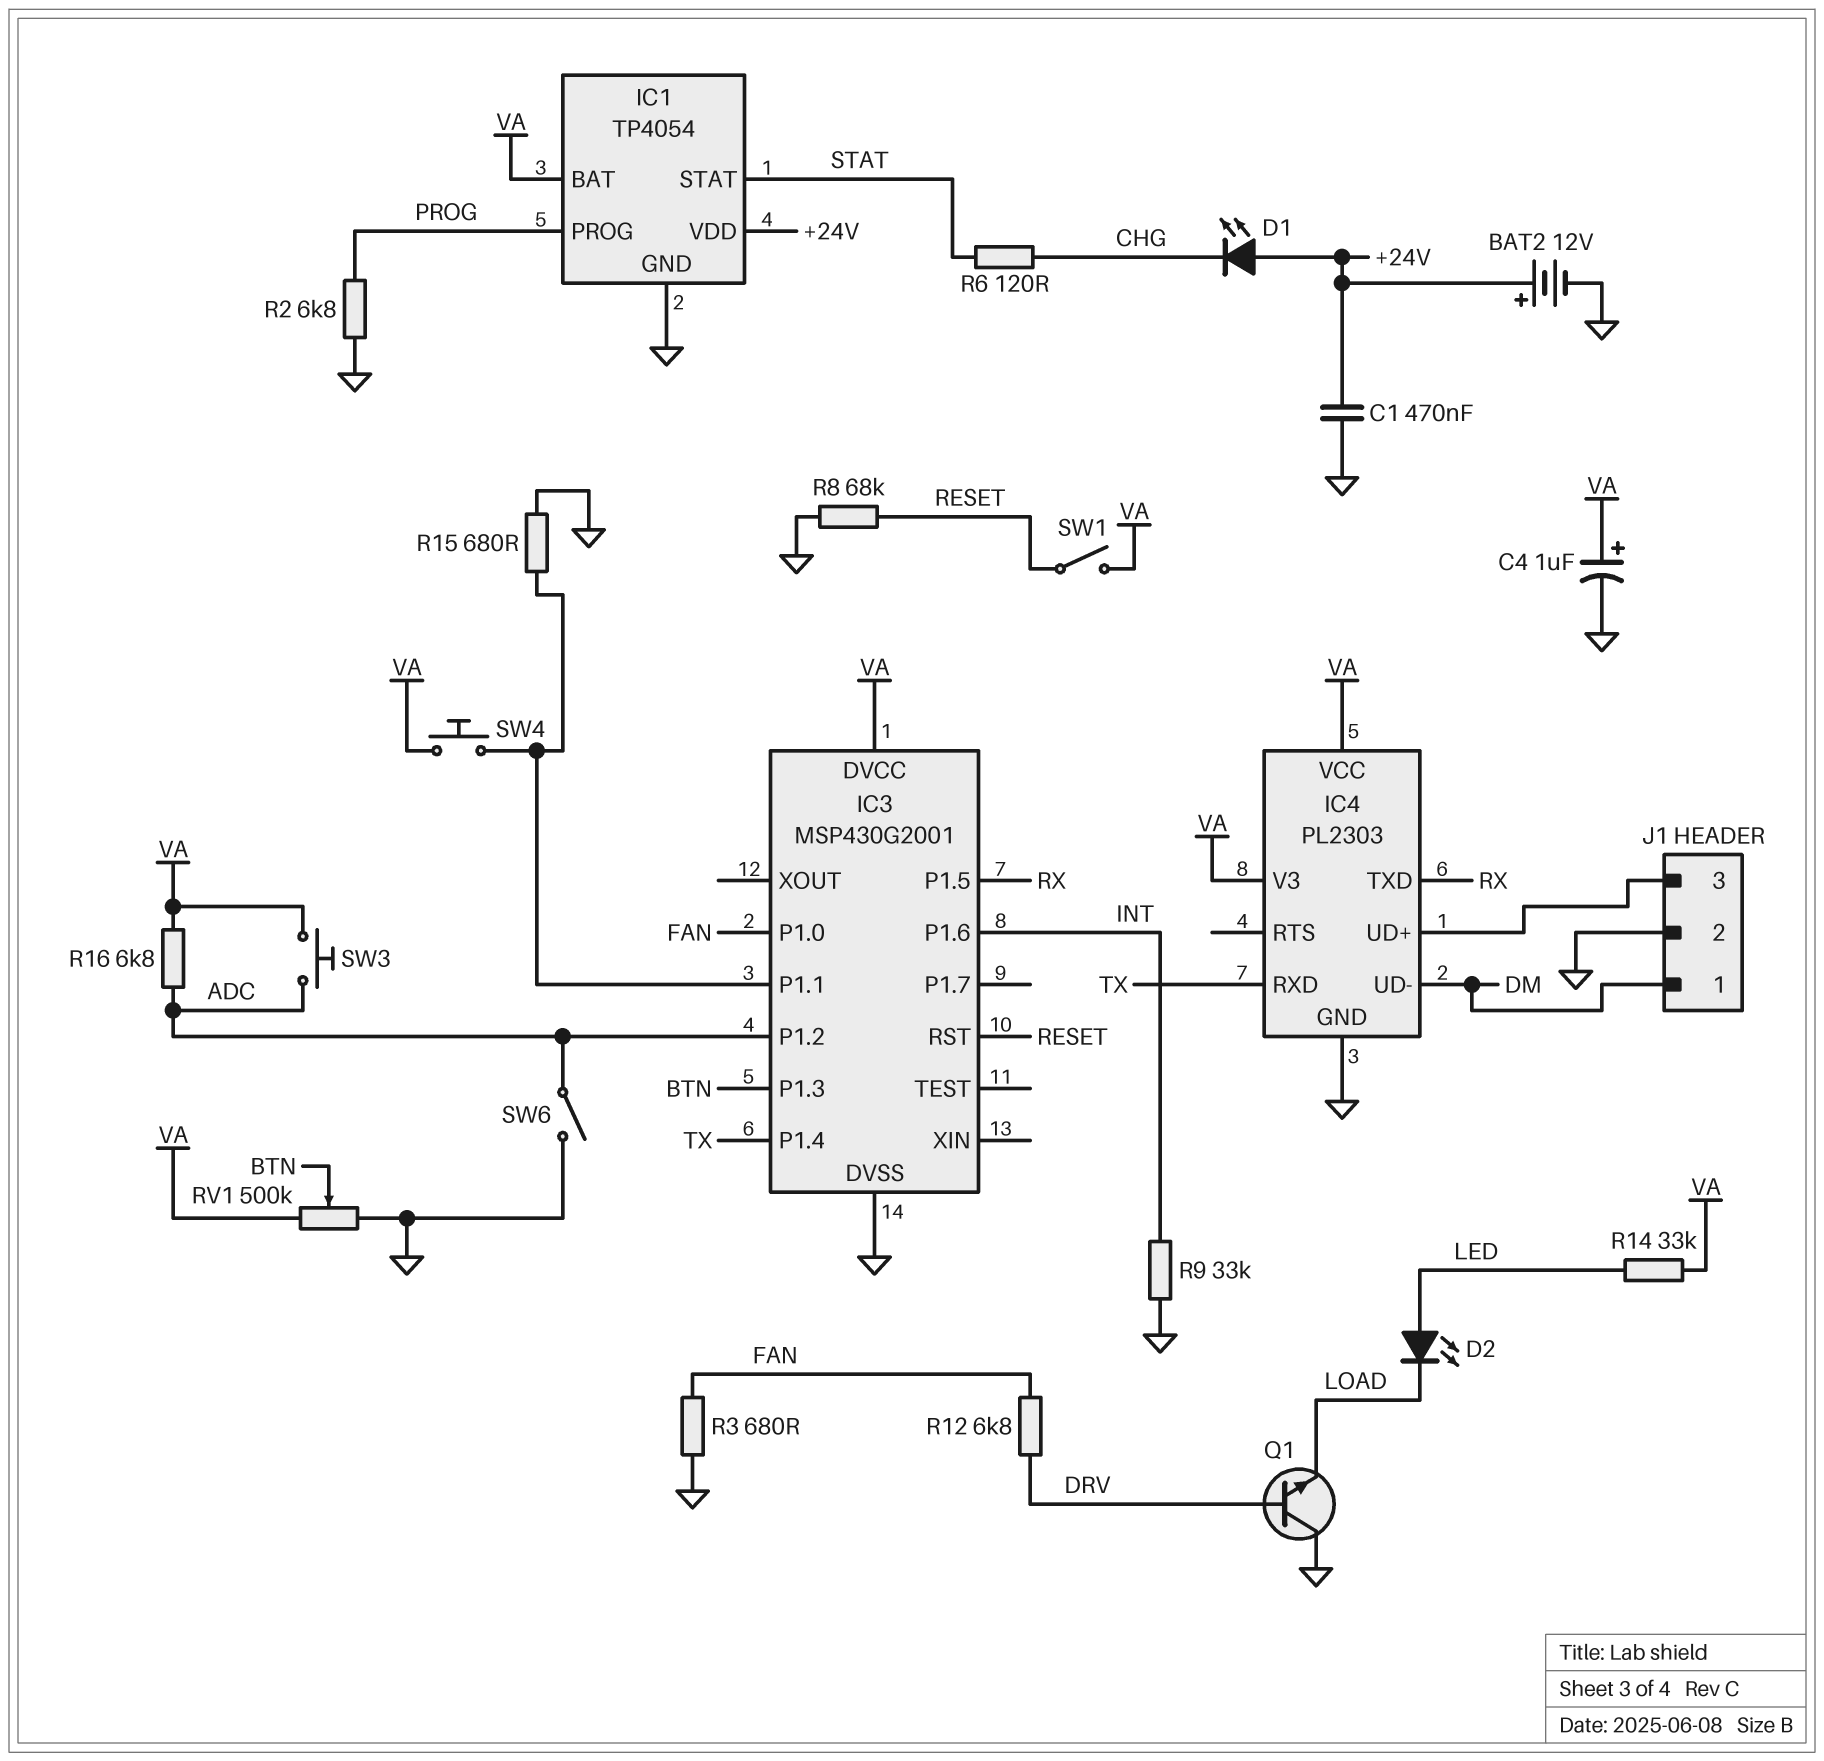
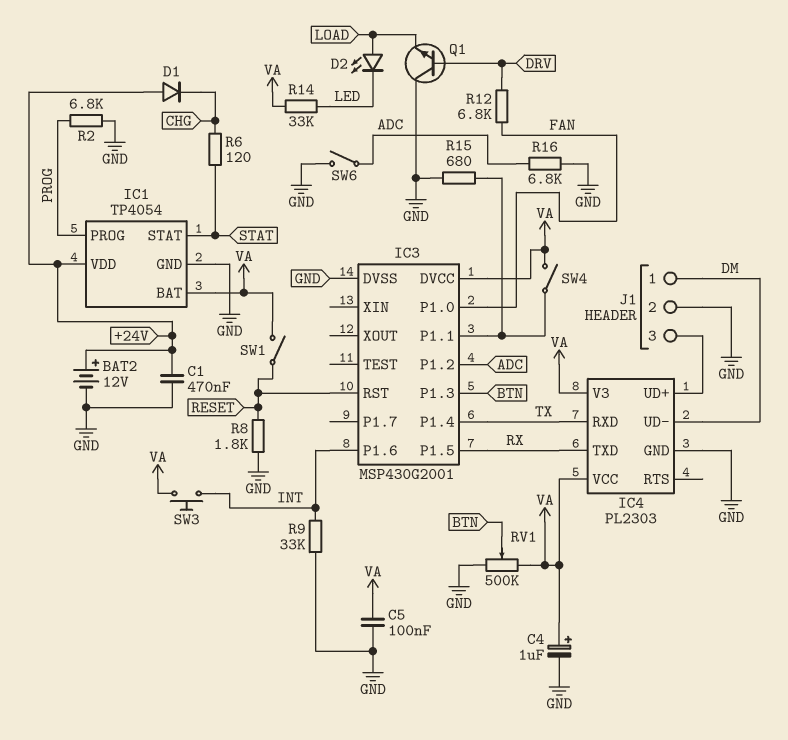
C5: none -> 100nF (GND, VA)
D1: LED (A +24V, K CHG) -> diode (A +24V, K CHG)
D2: LED (A LED, K LOAD) -> LED (A LOAD, K LED)
R3: 680 (FAN, GND) -> none
R8: 68k (GND, RESET) -> 1.8k (GND, RESET)
R16: 6.8k (ADC, VA) -> 6.8k (ADC, GND)
SW3: button (ADC, VA) -> button (INT, VA)
SW4: button (IC3/P1.1, VA) -> switch (IC3/P1.1, VA)

